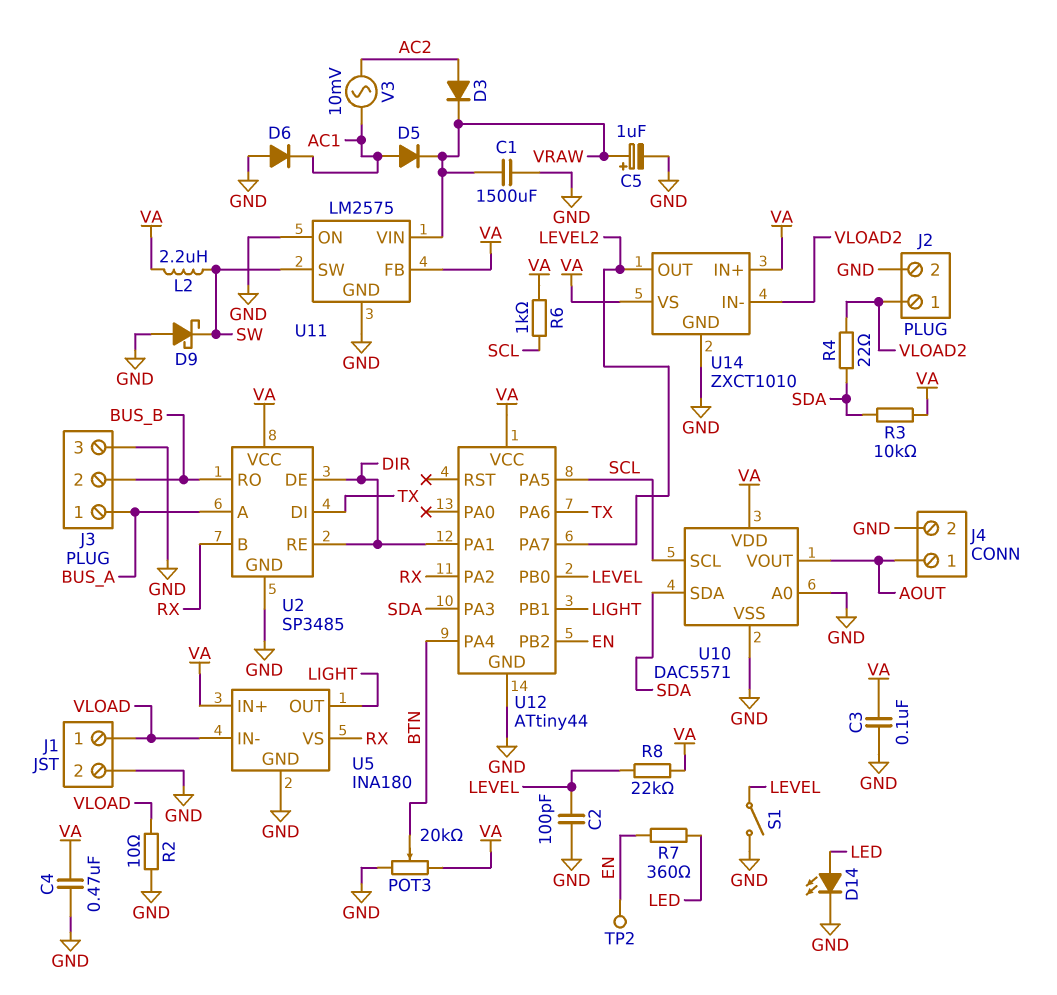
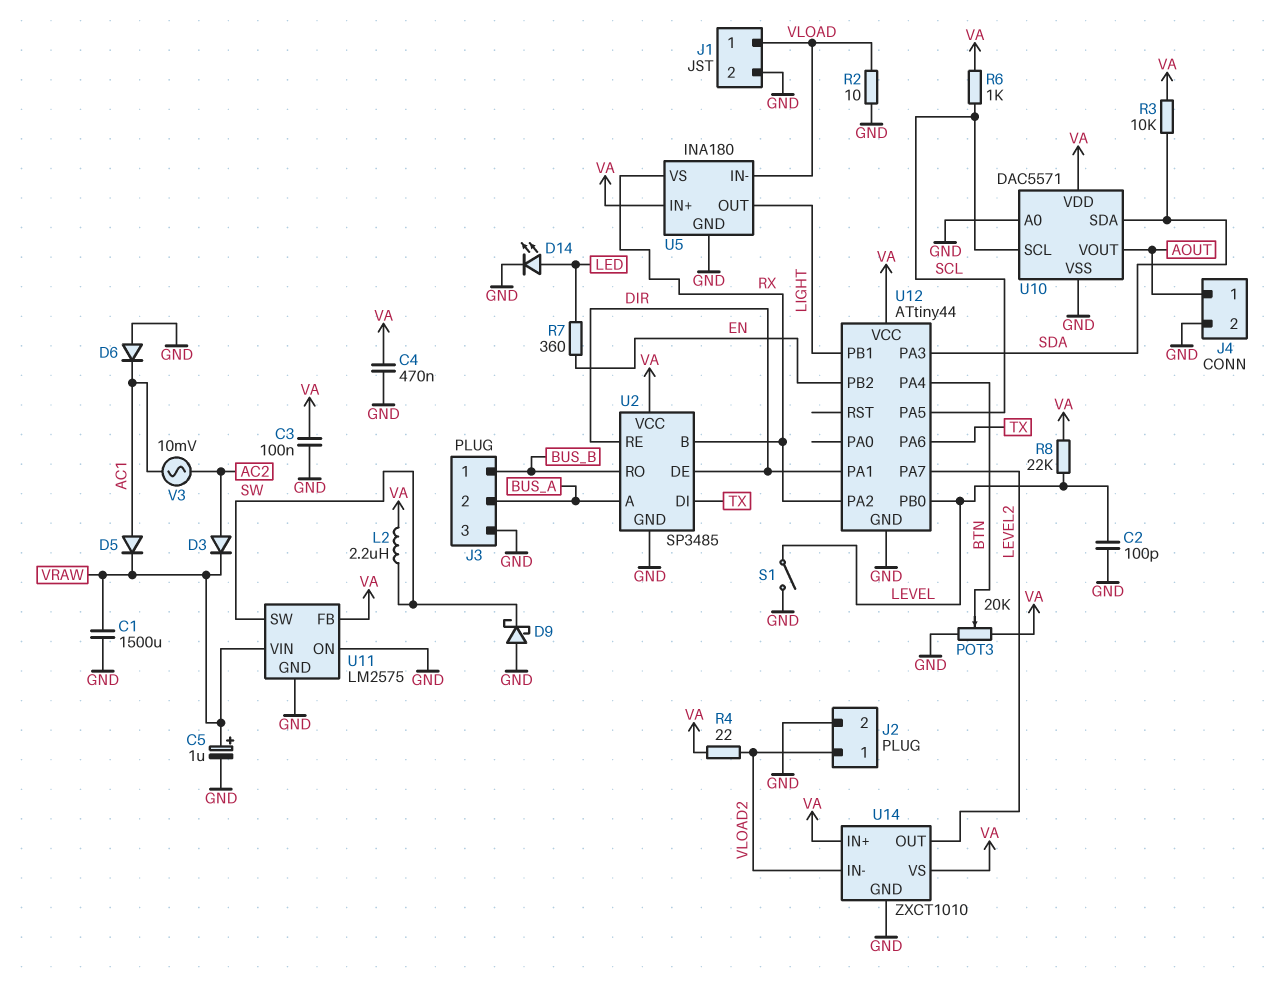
J3 pin 1: BUS_A -> BUS_B
J3 pin 2: BUS_B -> BUS_A
R4: 22 (SDA, VLOAD2) -> 22 (VA, VLOAD2)
TP2: test point (EN) -> none

